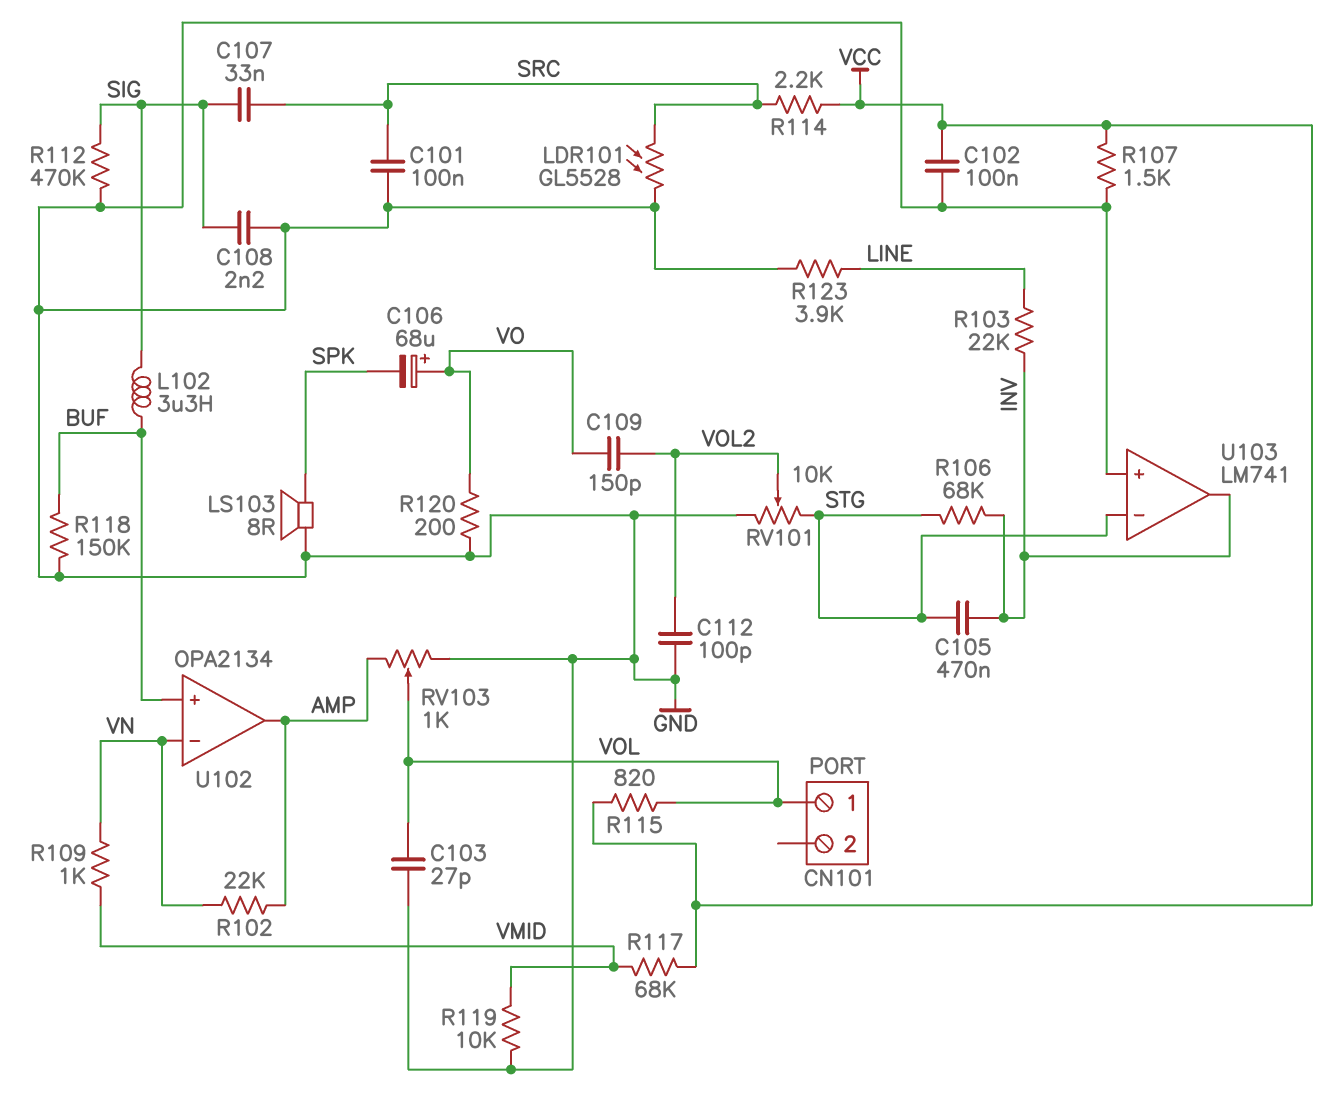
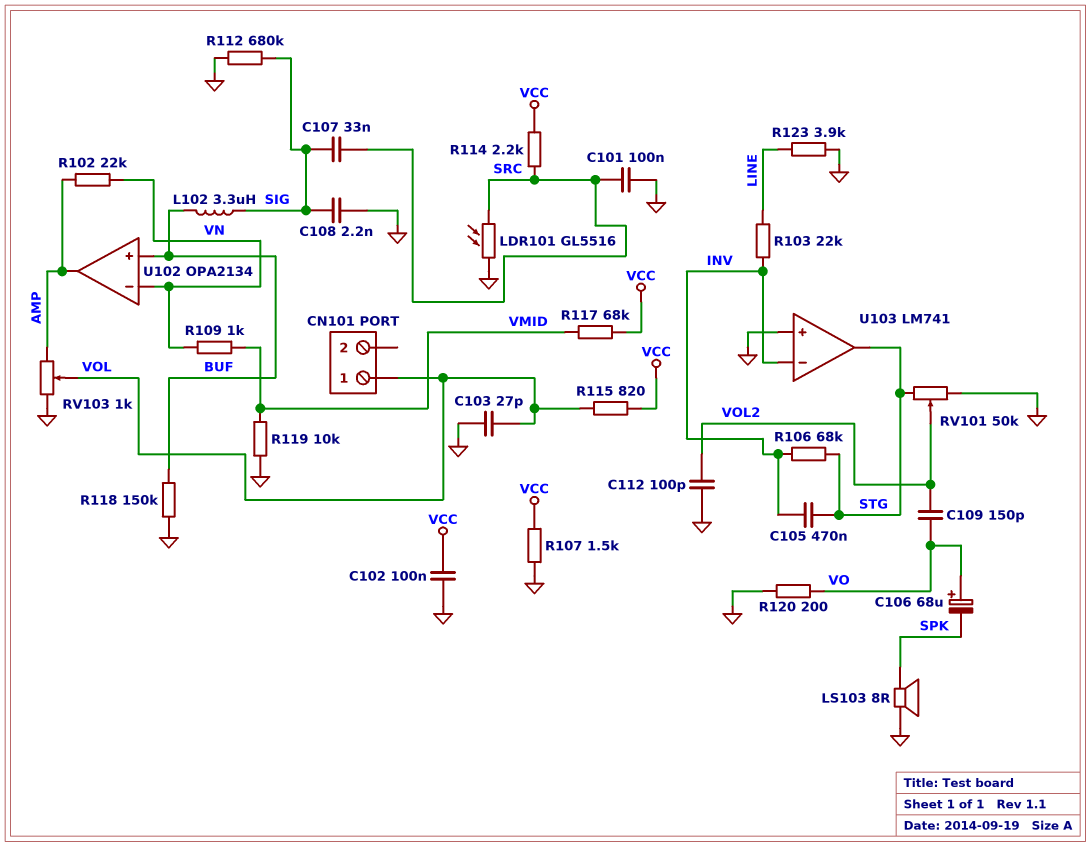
LDR101: GL5528 (GND, SRC) -> GL5516 (GND, SRC)
R112: 470k (GND, SIG) -> 680k (GND, SIG)
RV101: 10k (GND, STG, wiper VOL2) -> 50k (GND, STG, wiper VOL2)
U103 pin in-: STG -> INV
U103 pin out: INV -> STG

